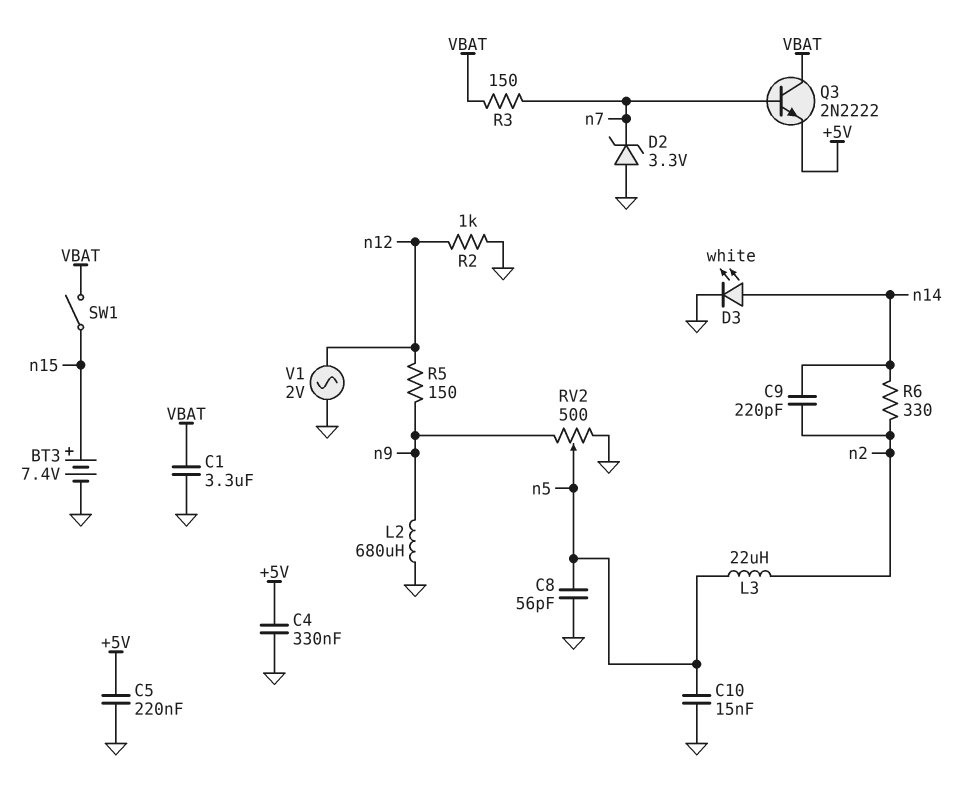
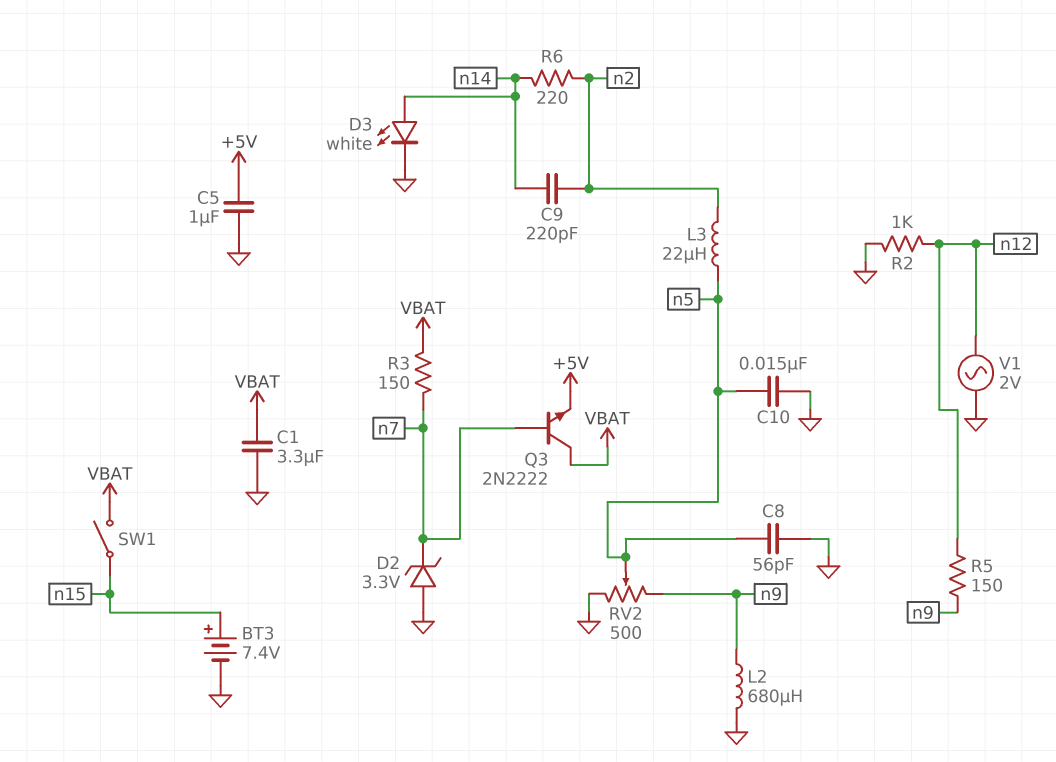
C4: 330nF (+5V, GND) -> none
C5: 220nF (+5V, GND) -> 1uF (+5V, GND)
R6: 330 (n2, n14) -> 220 (n2, n14)

